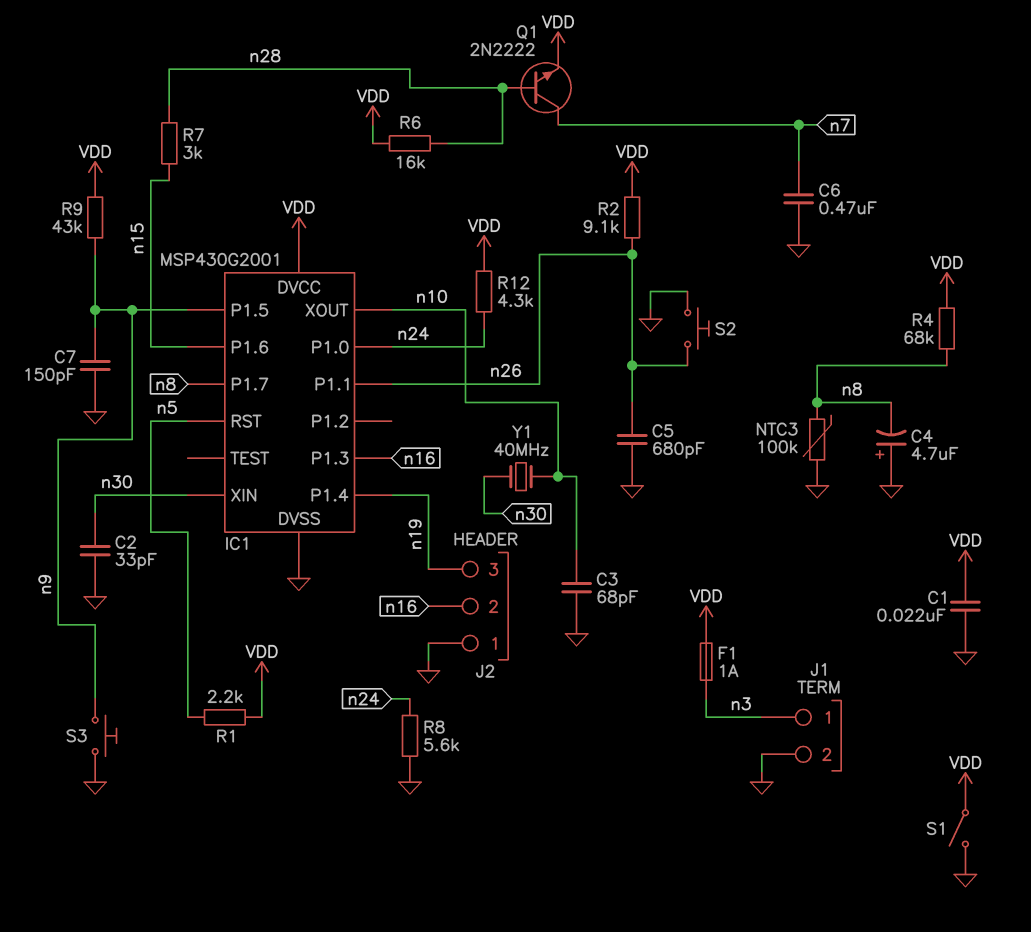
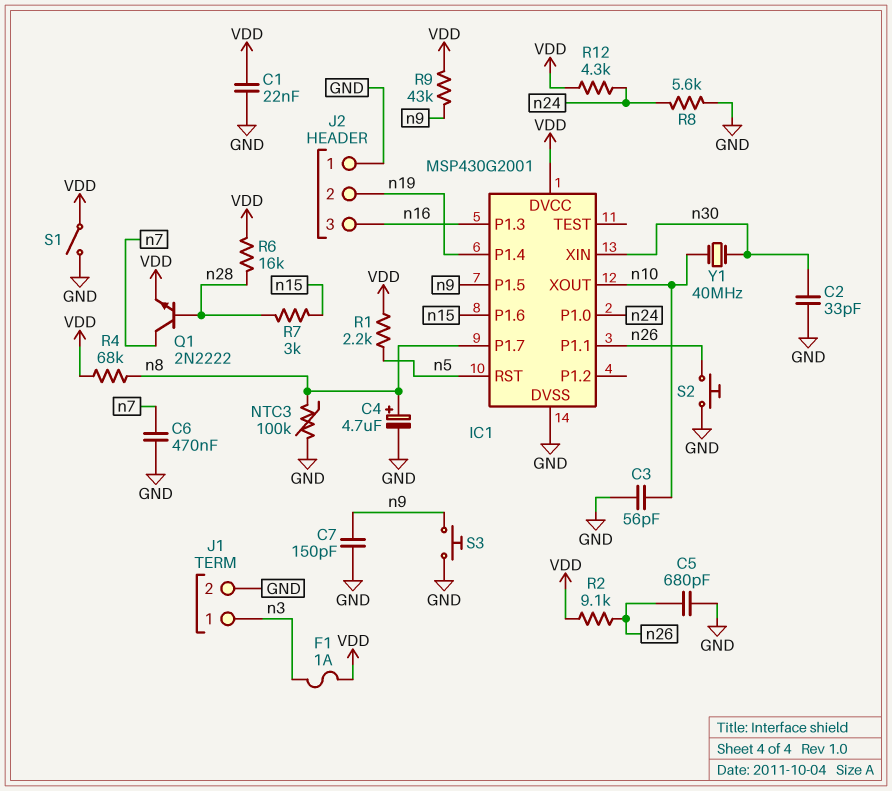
C3: 68pF (GND, n10) -> 56pF (GND, n10)
C4: 4.7uF (plus GND, minus n8) -> 4.7uF (plus n8, minus GND)
J2 pin 2: n16 -> n19
J2 pin 3: n19 -> n16

